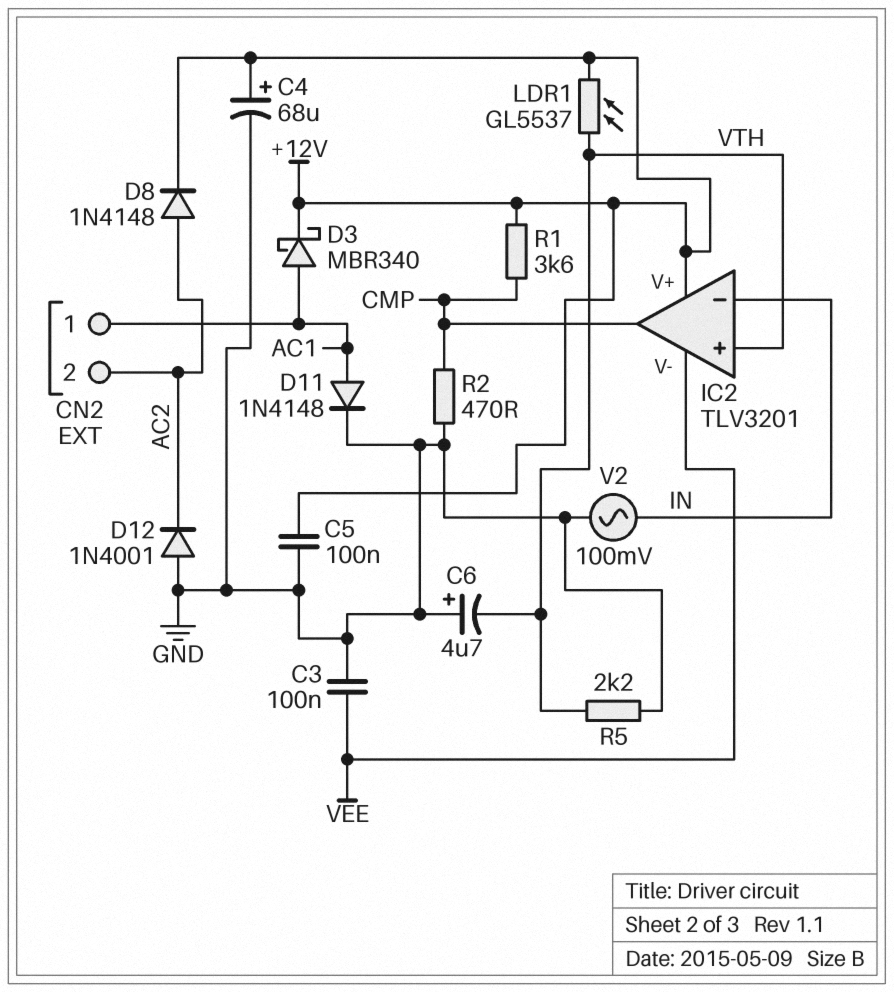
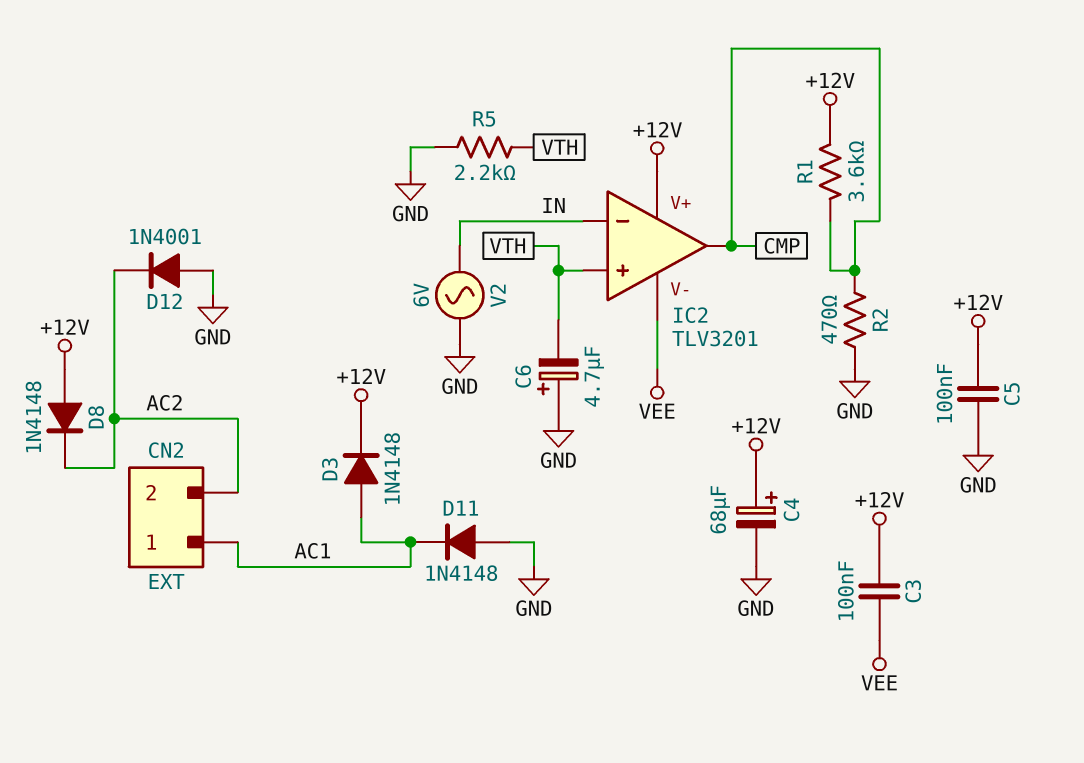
C3: 100nF (GND, VEE) -> 100nF (+12V, VEE)
D3: schottky MBR340 (A AC1, K +12V) -> diode 1N4148 (A AC1, K +12V)
D8: diode 1N4148 (A AC2, K +12V) -> diode 1N4148 (A +12V, K AC2)
D11: diode 1N4148 (A AC1, K GND) -> diode 1N4148 (A GND, K AC1)
LDR1: GL5537 (+12V, VTH) -> none
V2: AC 100mV (GND, IN) -> AC 6V (GND, IN)

